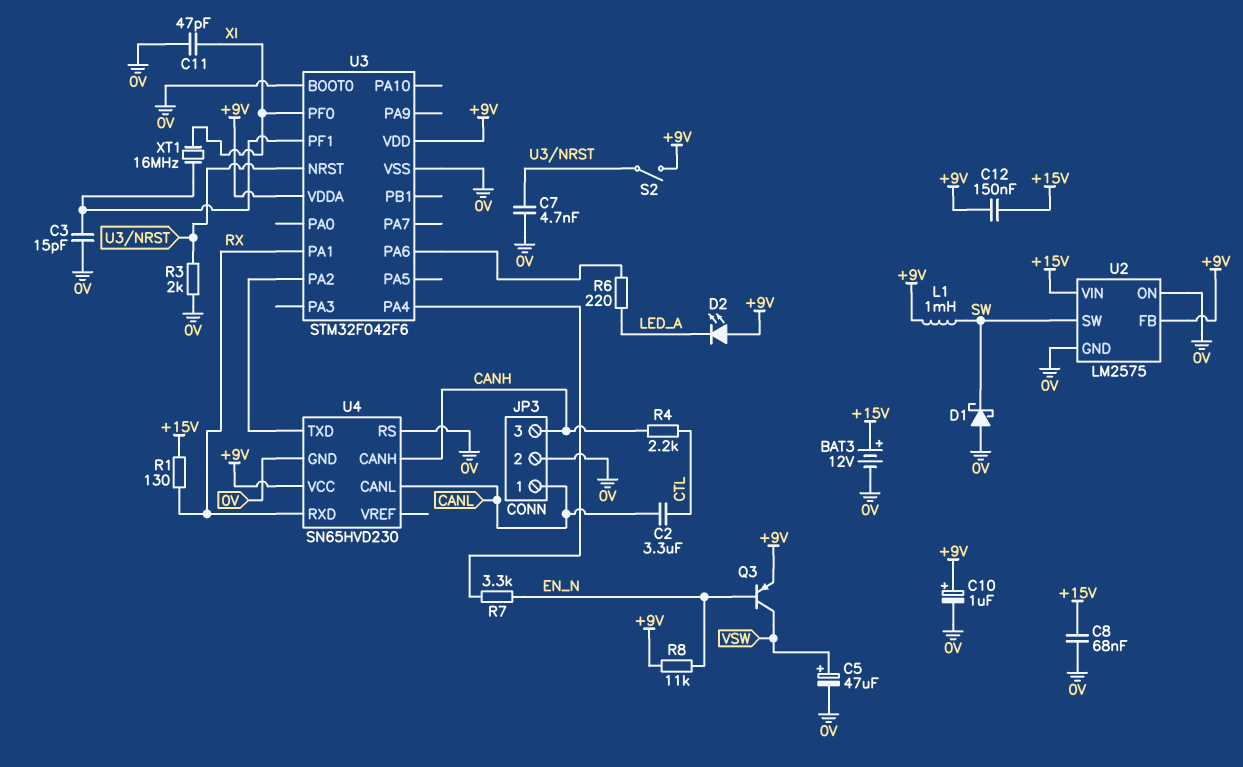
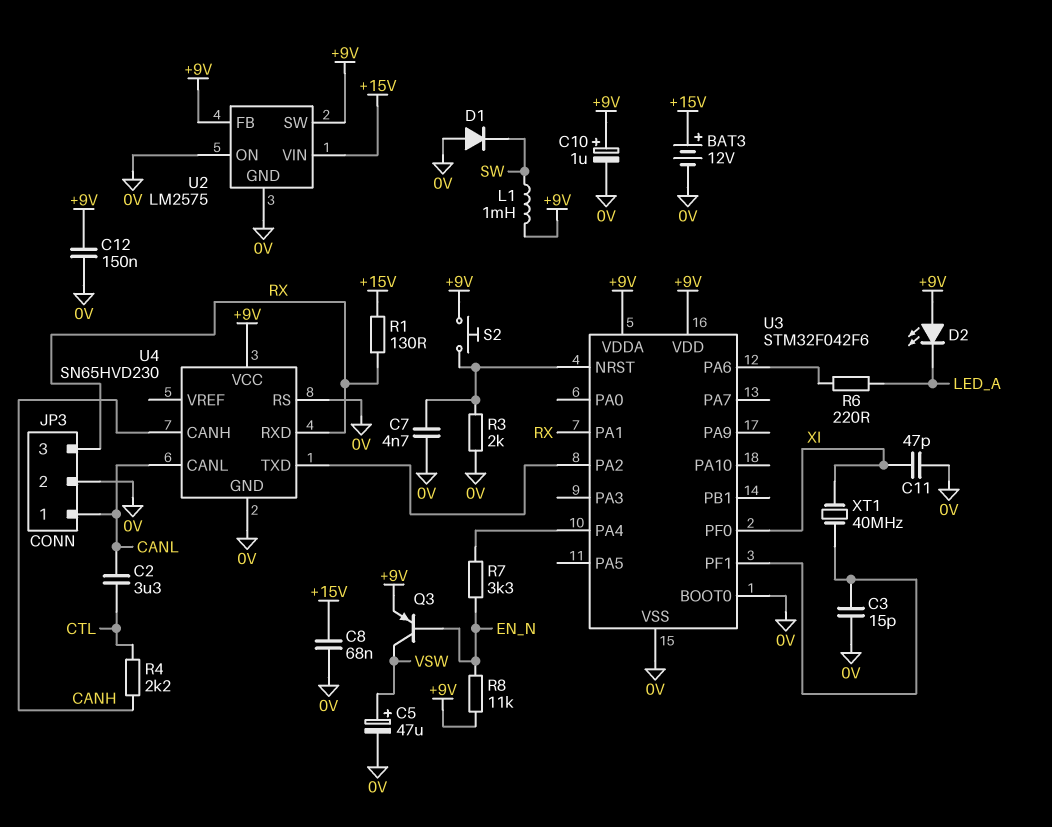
C12: 150nF (+9V, +15V) -> 150nF (+9V, 0V)
D1: schottky (A 0V, K SW) -> diode (A 0V, K SW)
JP3 pin 3: CANH -> RX
S2: switch (+9V, U3/NRST) -> button (+9V, U3/NRST)
U2 pin SW: SW -> +9V
XT1: 16MHz (U3/PF1, XI) -> 40MHz (U3/PF1, XI)

